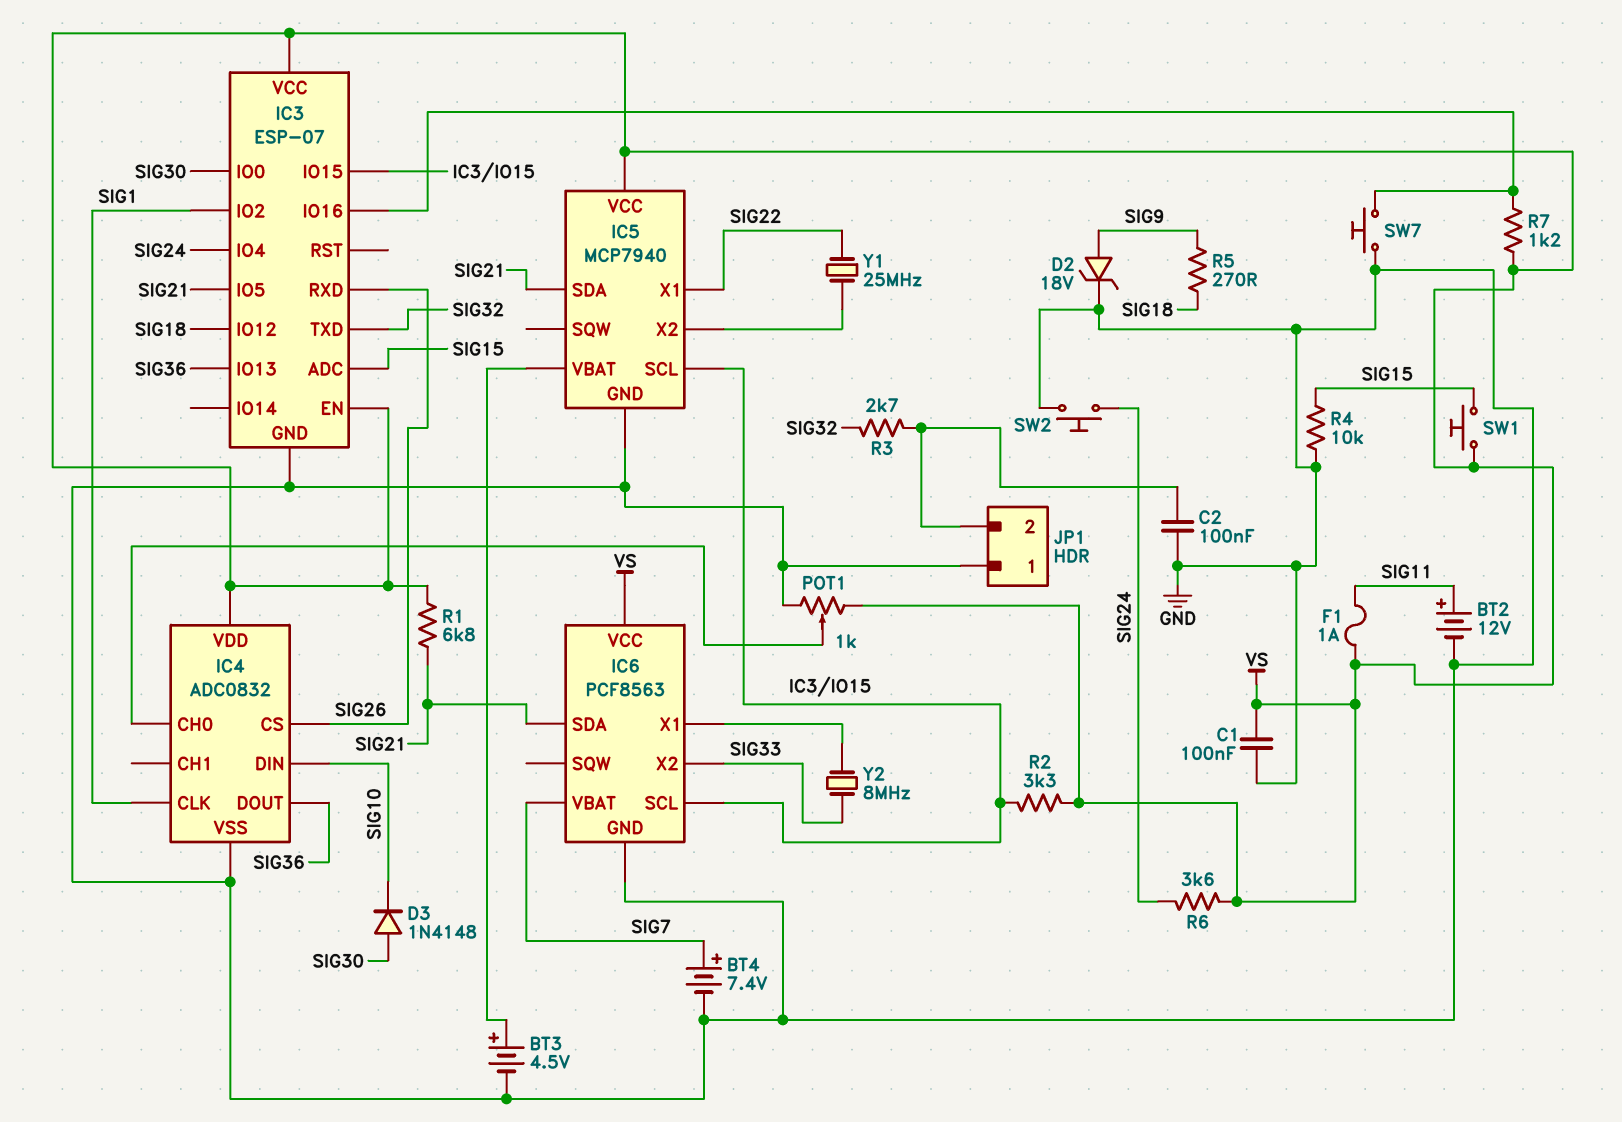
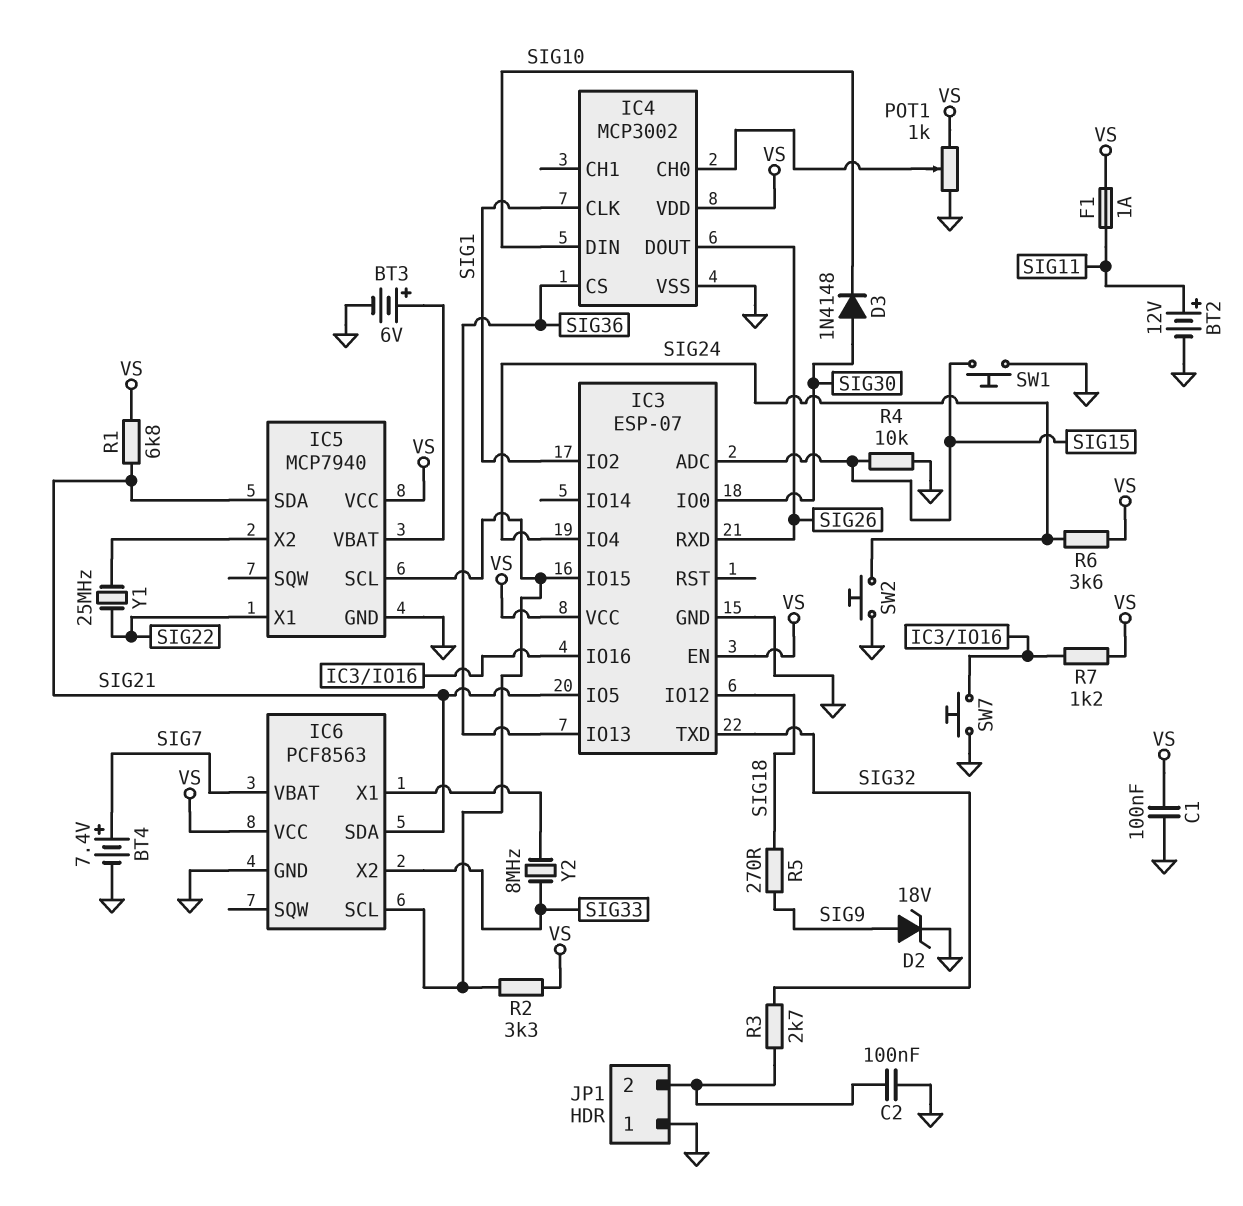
BT3: 4.5V (plus IC5/VBAT, minus GND) -> 6V (plus IC5/VBAT, minus GND)
IC4: ADC0832 -> MCP3002
IC4 pin CS: SIG26 -> SIG36
IC4 pin DOUT: SIG36 -> SIG26
SW1: button (SIG15, VS) -> button (GND, SIG15)

